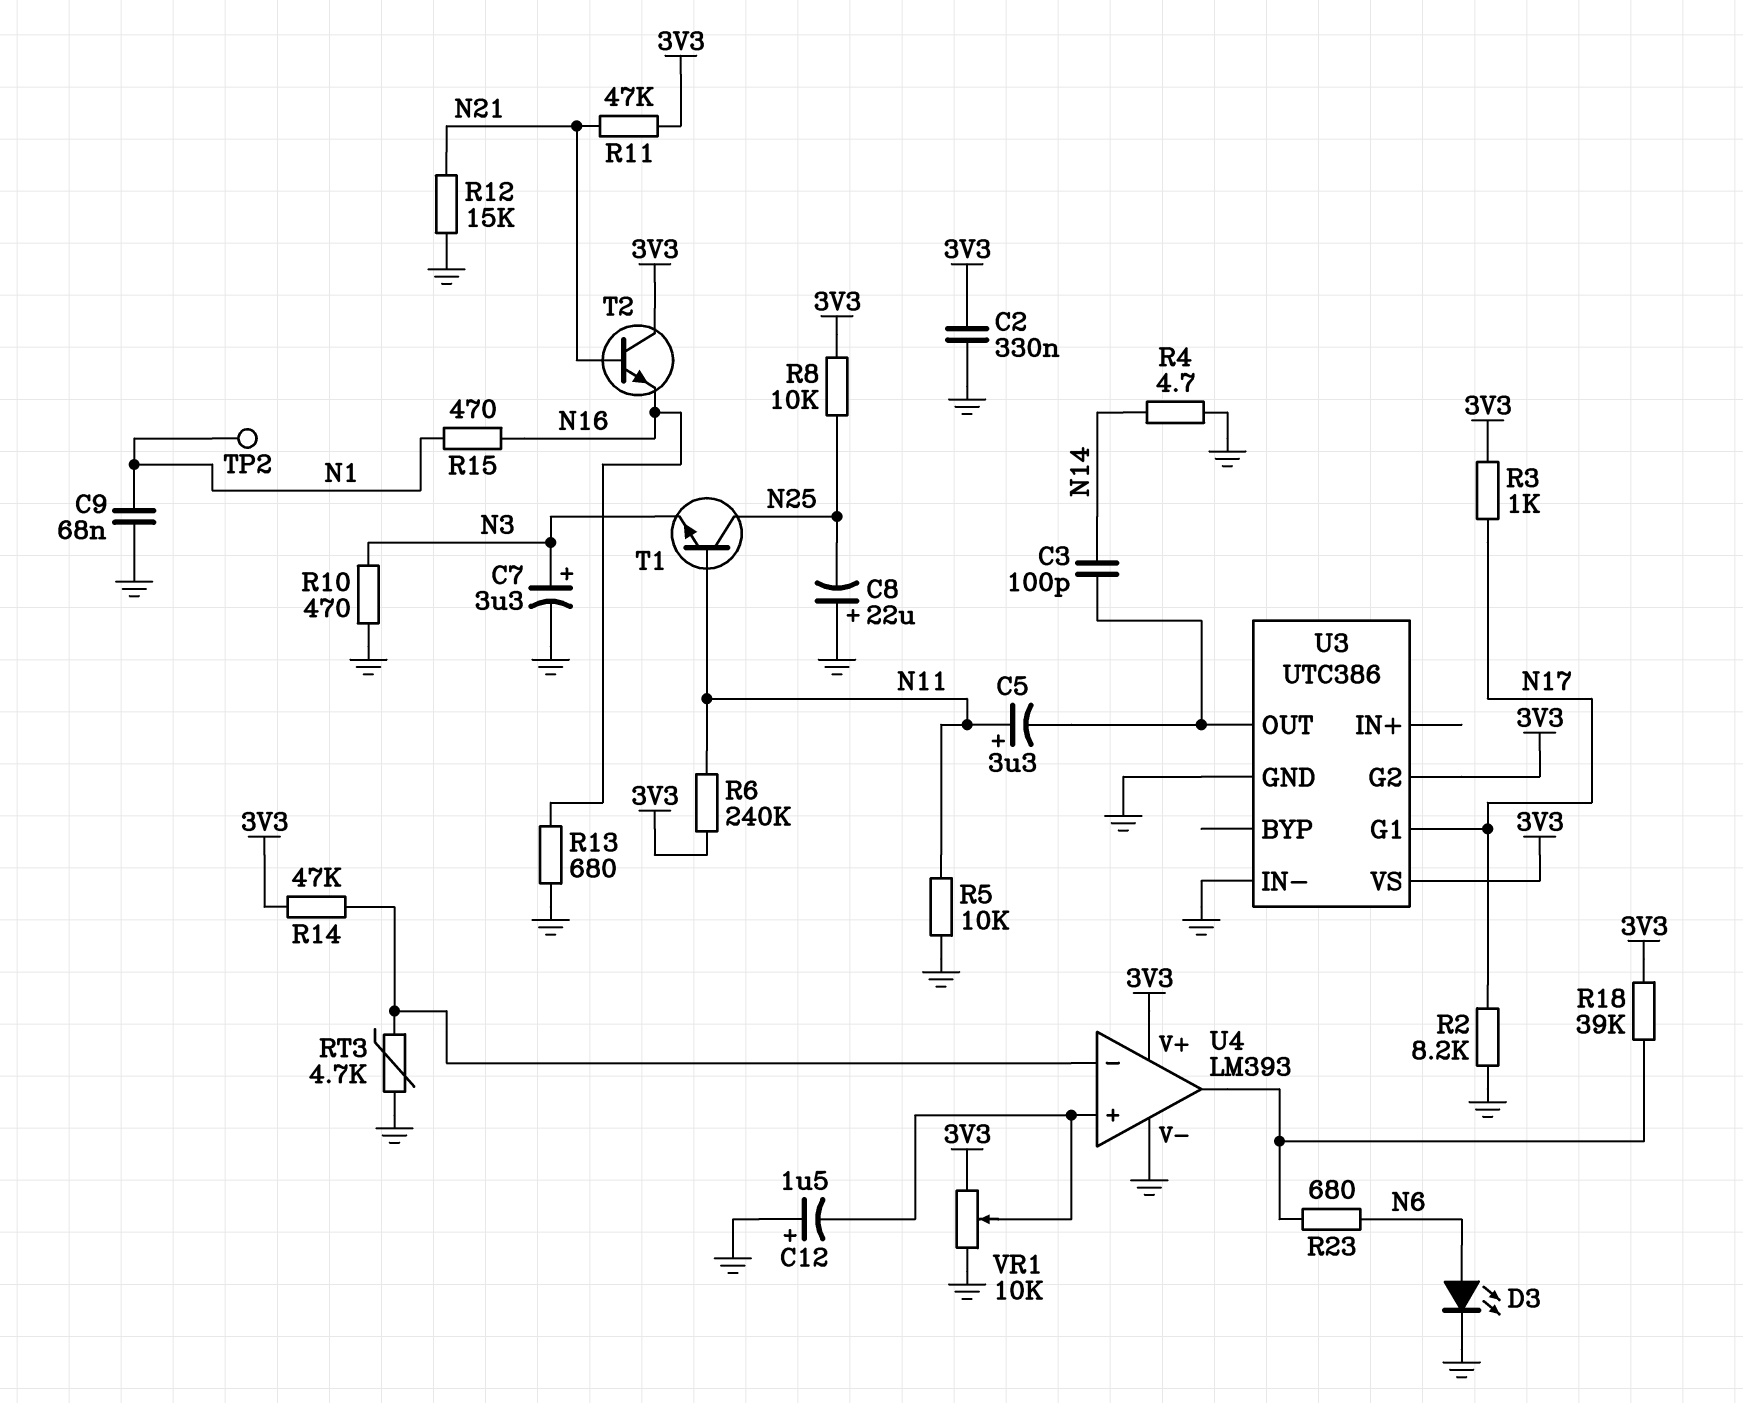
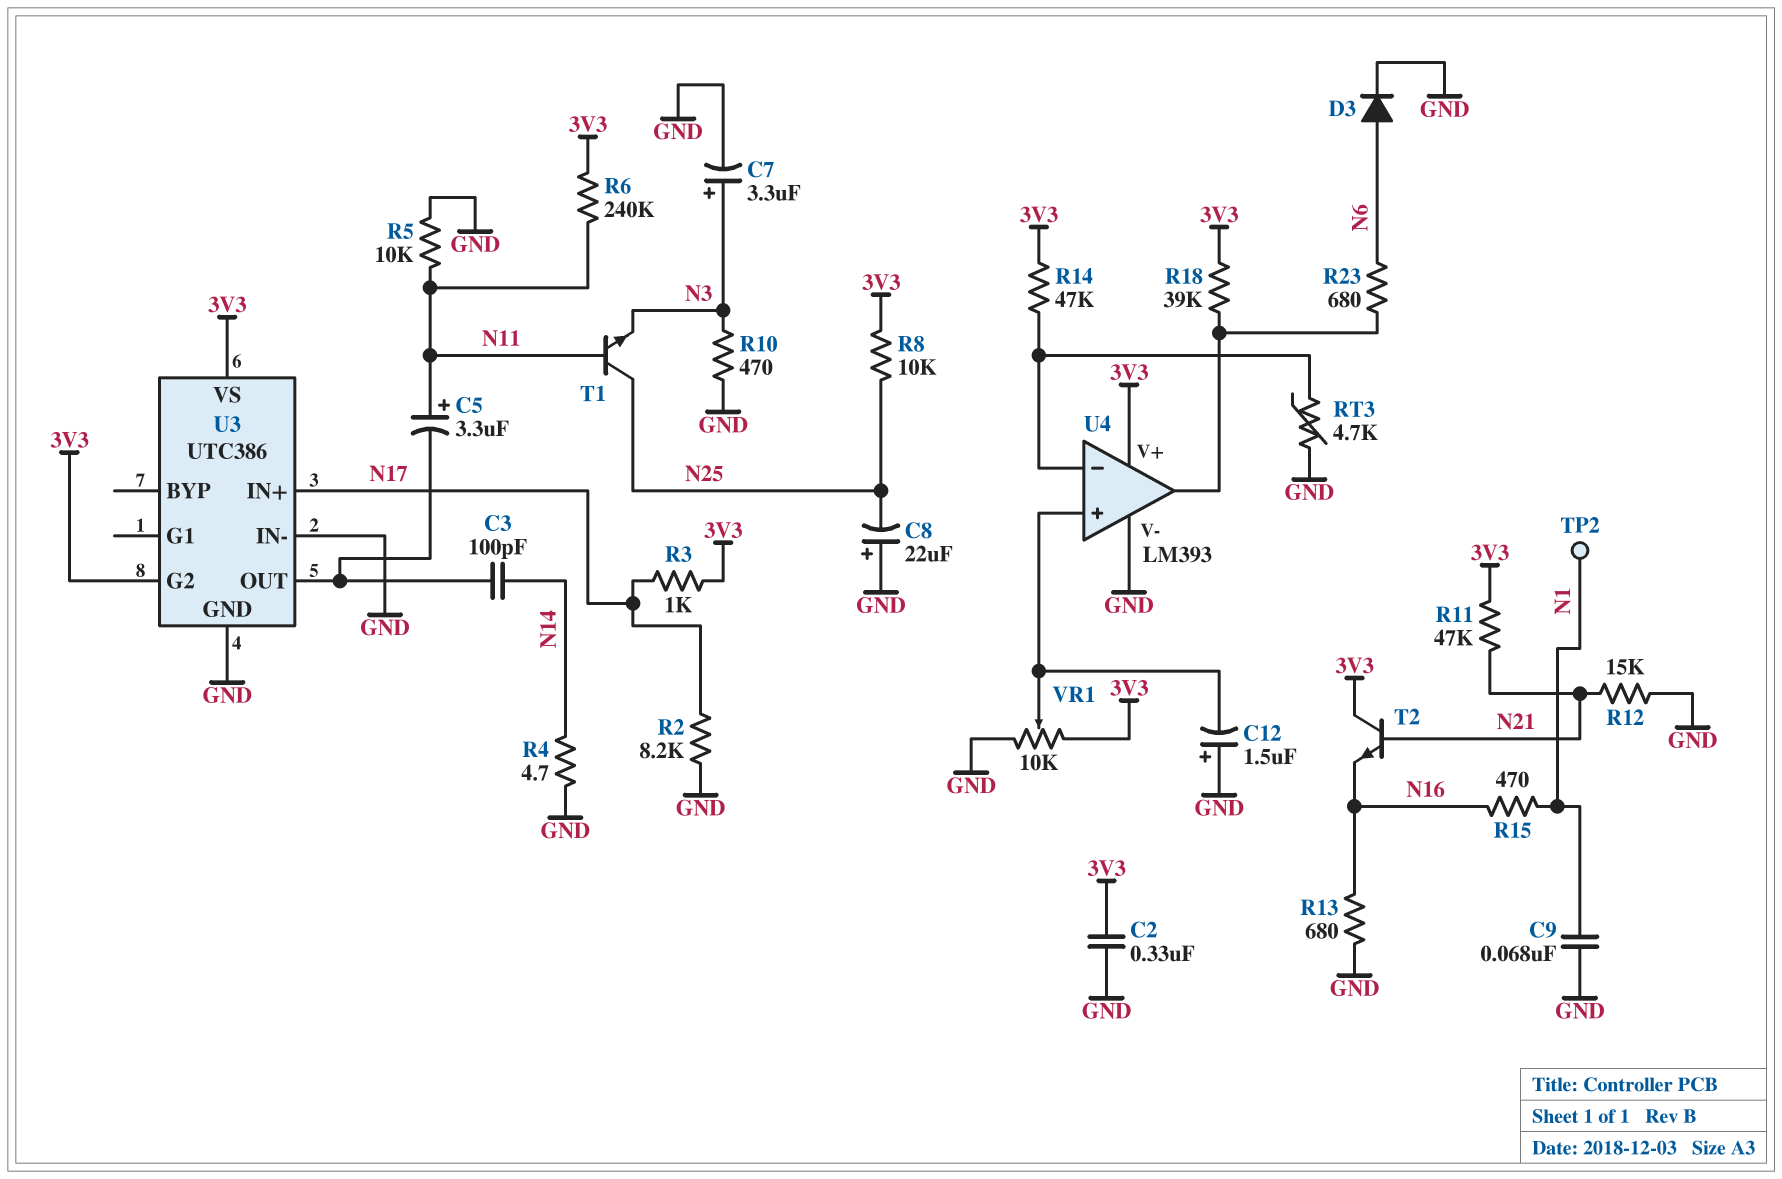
D3: LED (A N6, K GND) -> diode (A N6, K GND)
U3 pin G1: N17 -> none
U3 pin IN+: none -> N17

